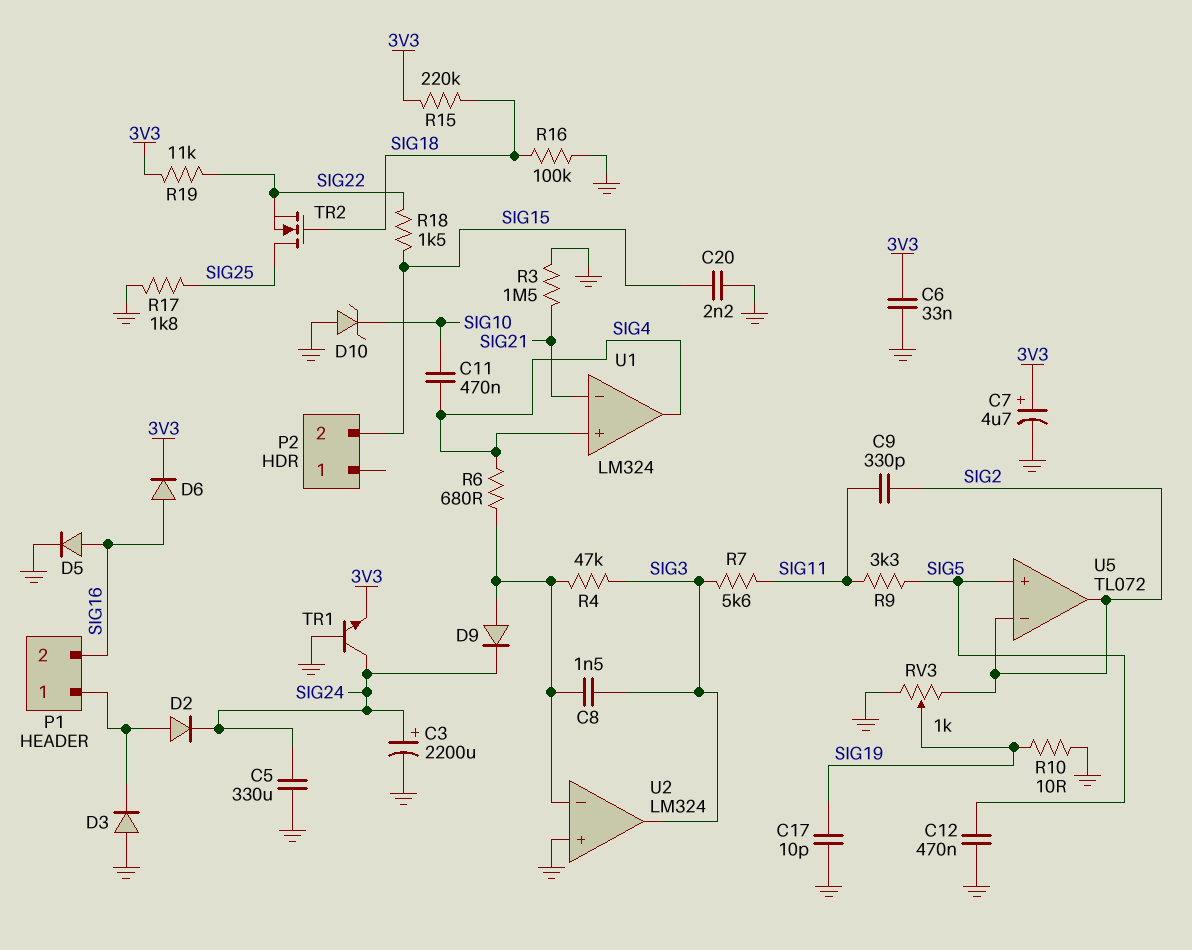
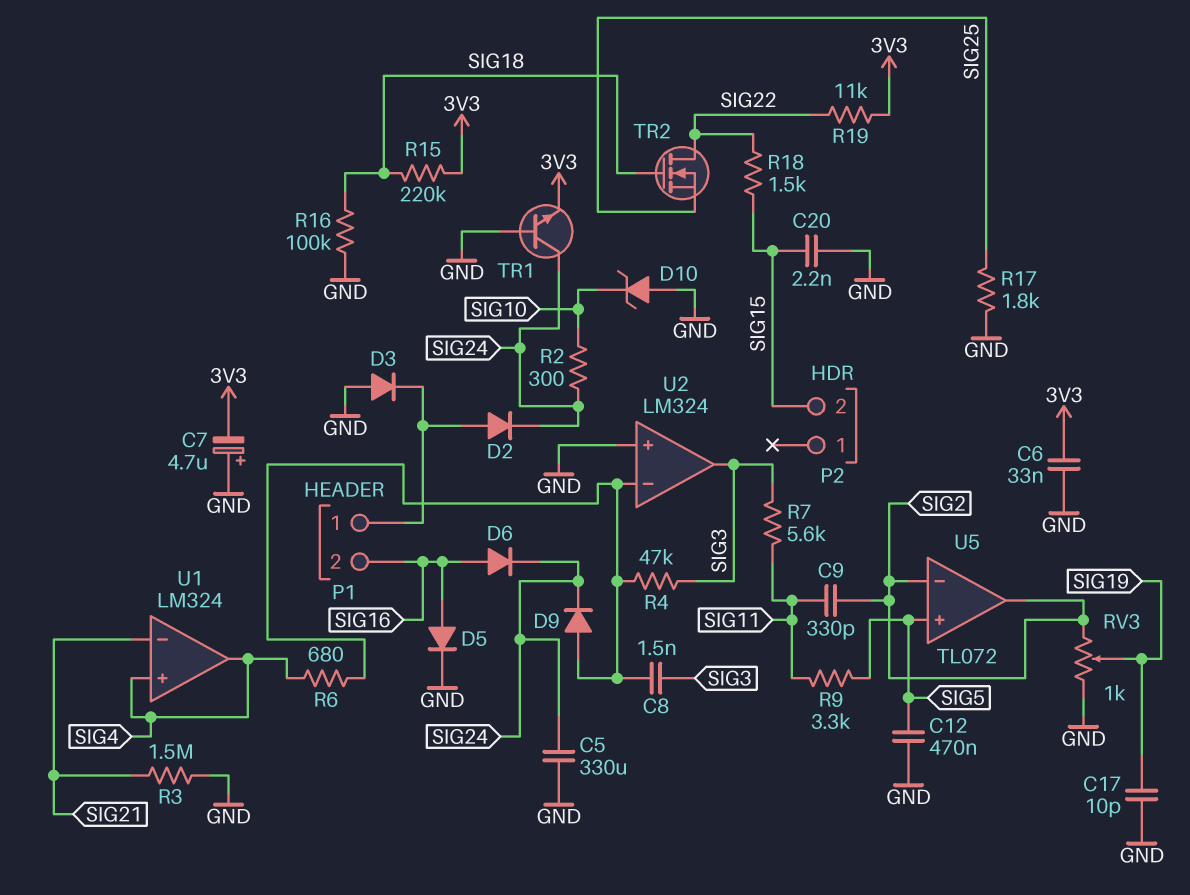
C3: 2200uF (plus SIG24, minus GND) -> none
C7: 4.7uF (plus 3V3, minus GND) -> 4.7uF (plus GND, minus 3V3)
C11: 470nF (SIG4, SIG10) -> none
D6: diode (A SIG16, K 3V3) -> diode (A SIG16, K SIG24)
R2: none -> 300 (SIG10, SIG24)
R10: 10 (GND, SIG19) -> none
TR2: NMOS (G SIG18, D SIG25, S SIG22) -> NMOS (G SIG18, D SIG22, S SIG25)

